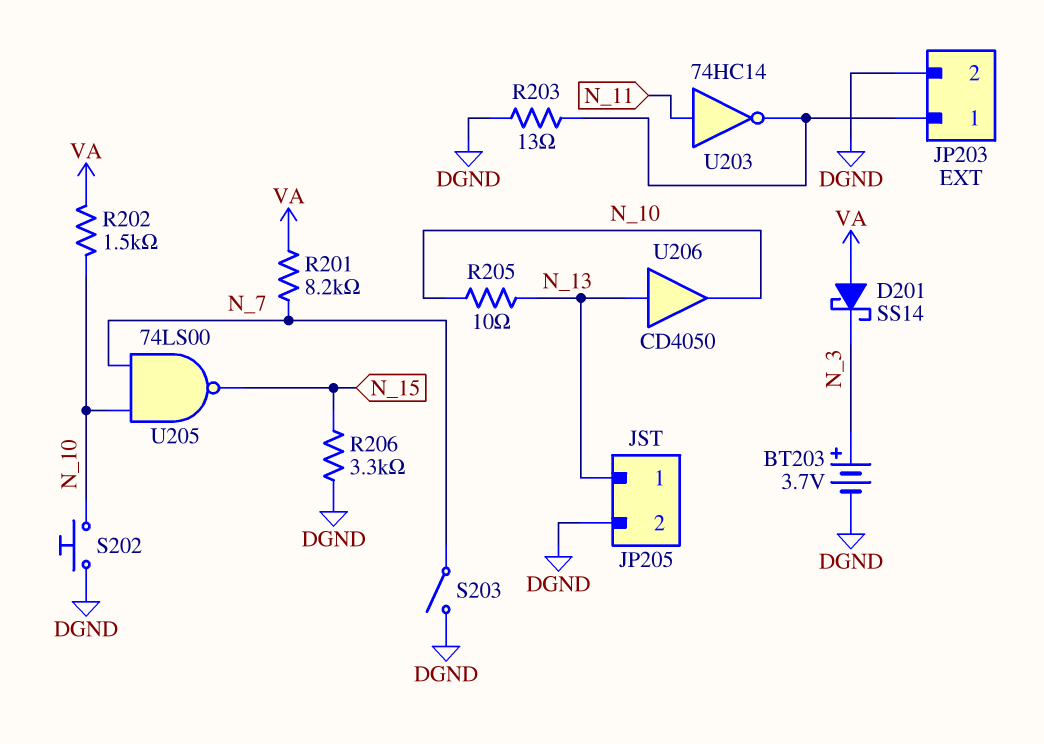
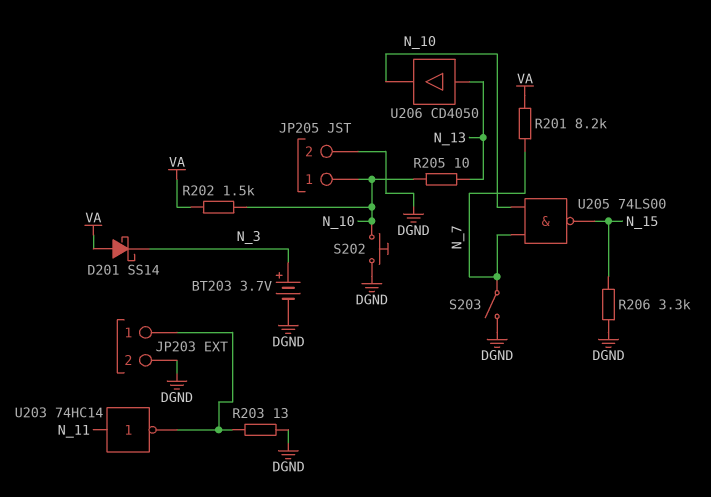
JP205 pin 1: N_13 -> N_10

